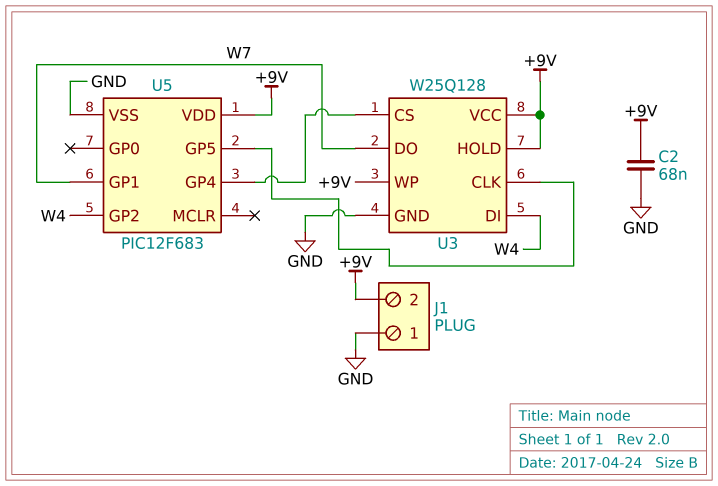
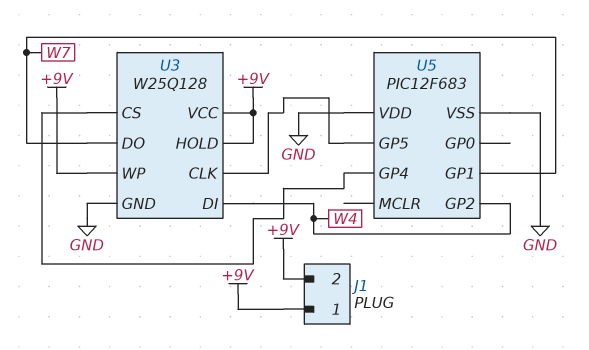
C2: 68nF (+9V, GND) -> none
J1 pin 1: GND -> +9V
U5 pin VDD: +9V -> GND

